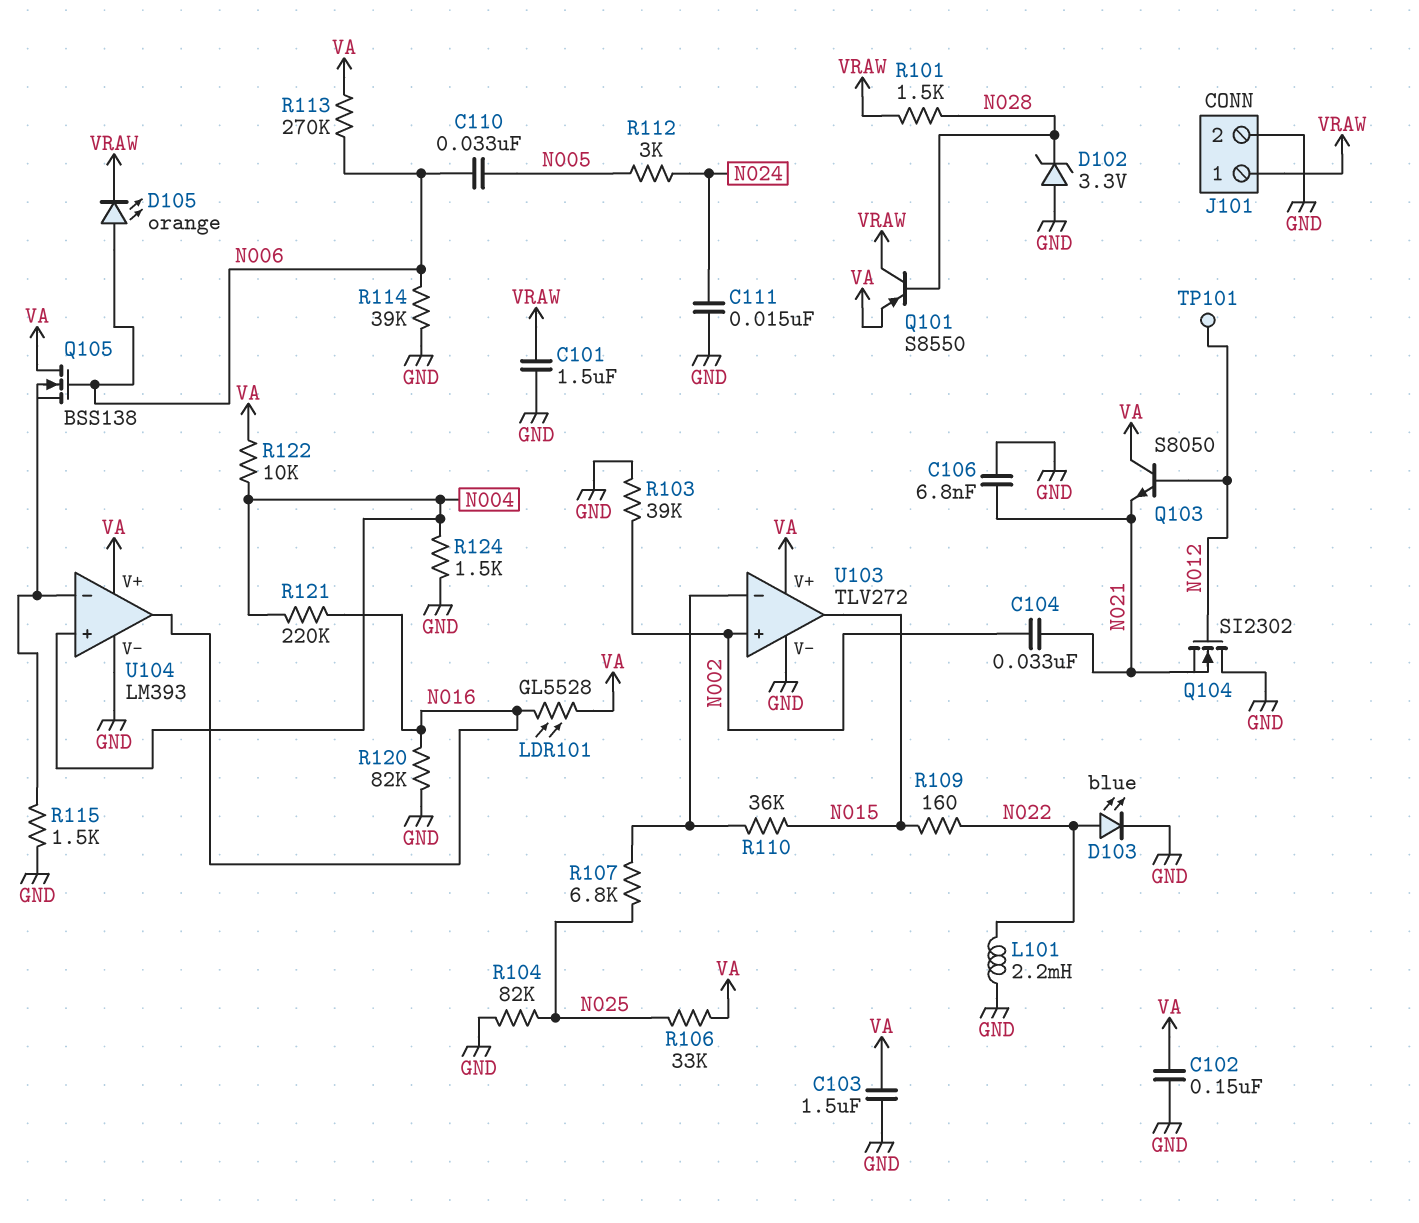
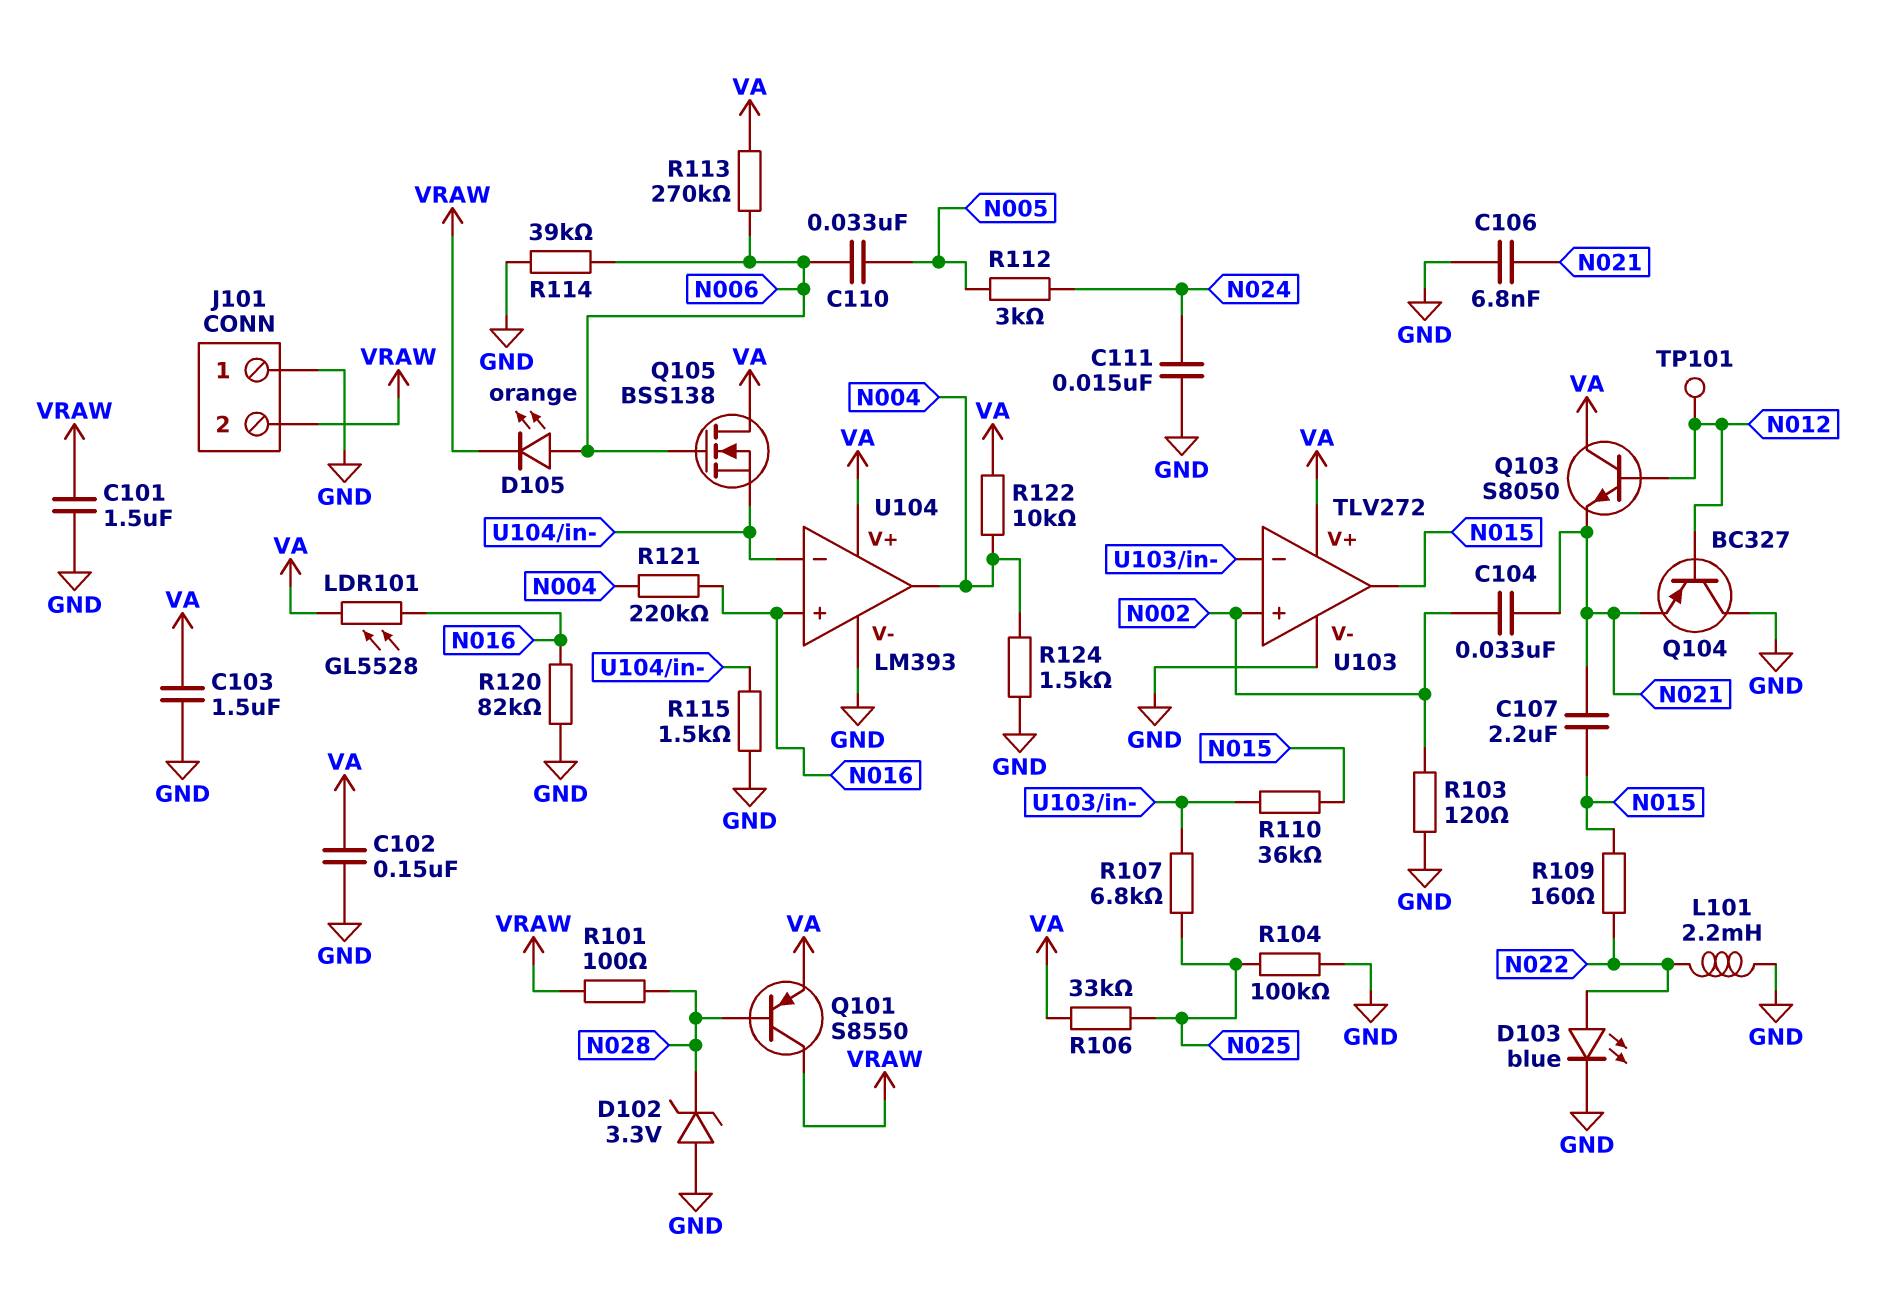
C107: none -> 2.2uF (N015, N021)
J101 pin 1: VRAW -> GND
J101 pin 2: GND -> VRAW
Q104: NMOS SI2302 (G N012, D GND, S N021) -> PNP BC327 (B N012, C GND, E N021)
R101: 1.5k (N028, VRAW) -> 100 (N028, VRAW)
R103: 39k (GND, N002) -> 120 (GND, N002)
R104: 82k (GND, N025) -> 100k (GND, N025)
U104 pin in+: N004 -> N016
U104 pin out: N016 -> N004

